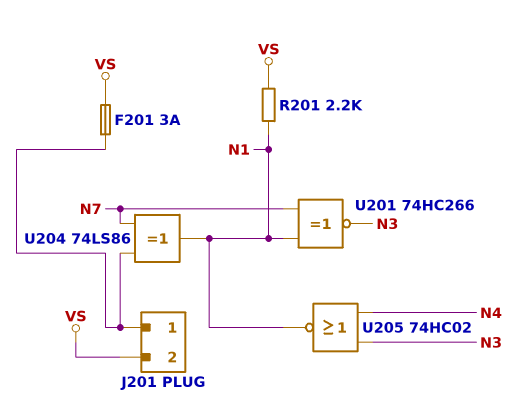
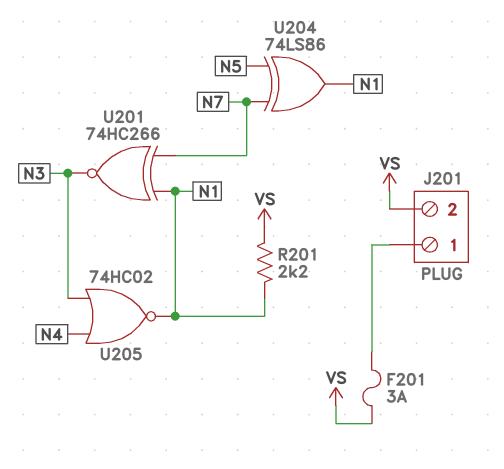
U204: XOR 74LS86 (in J201/1, in N7, out N1) -> XOR 74LS86 (in N5, in N7, out N1)

